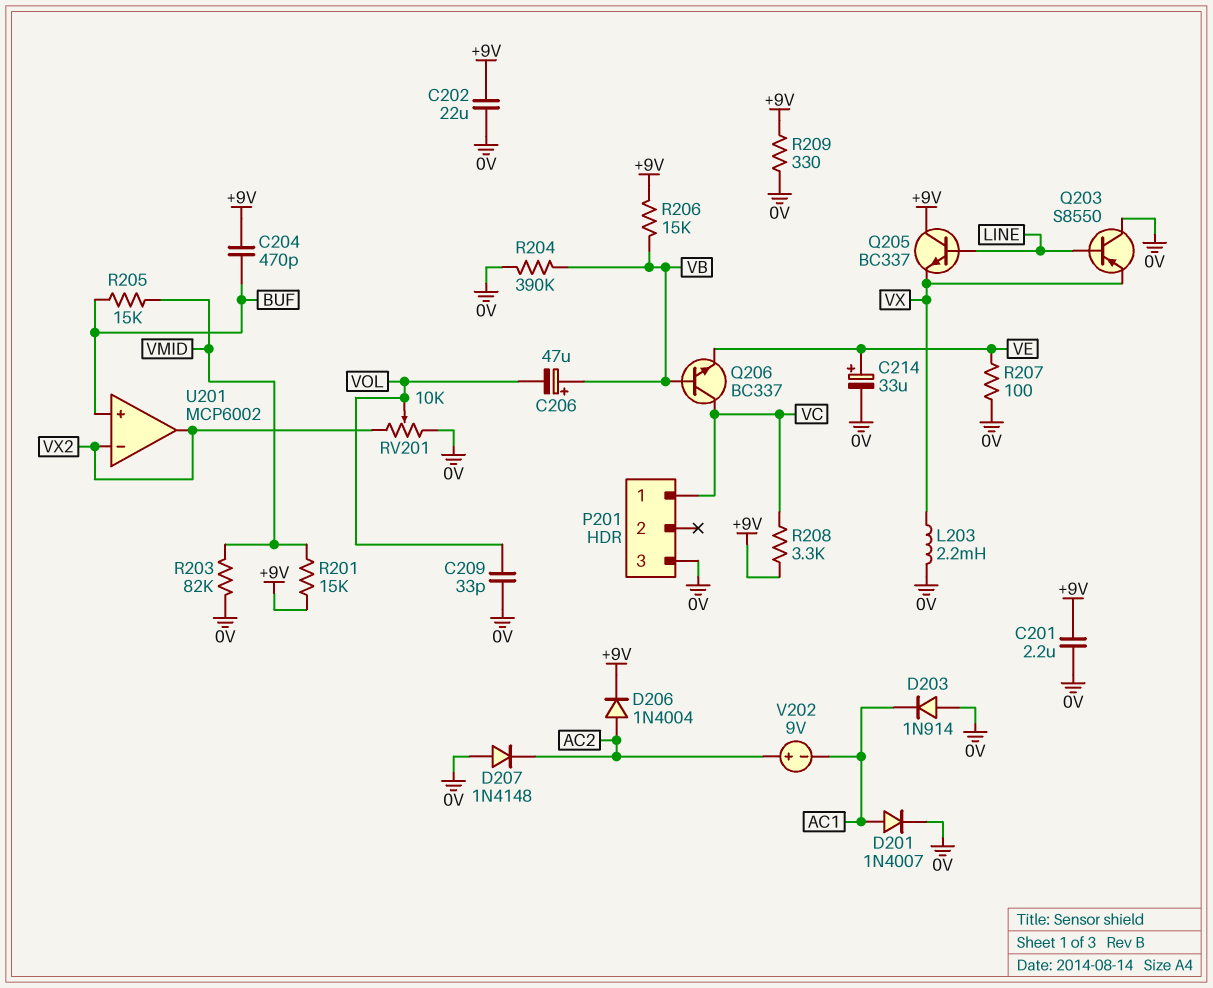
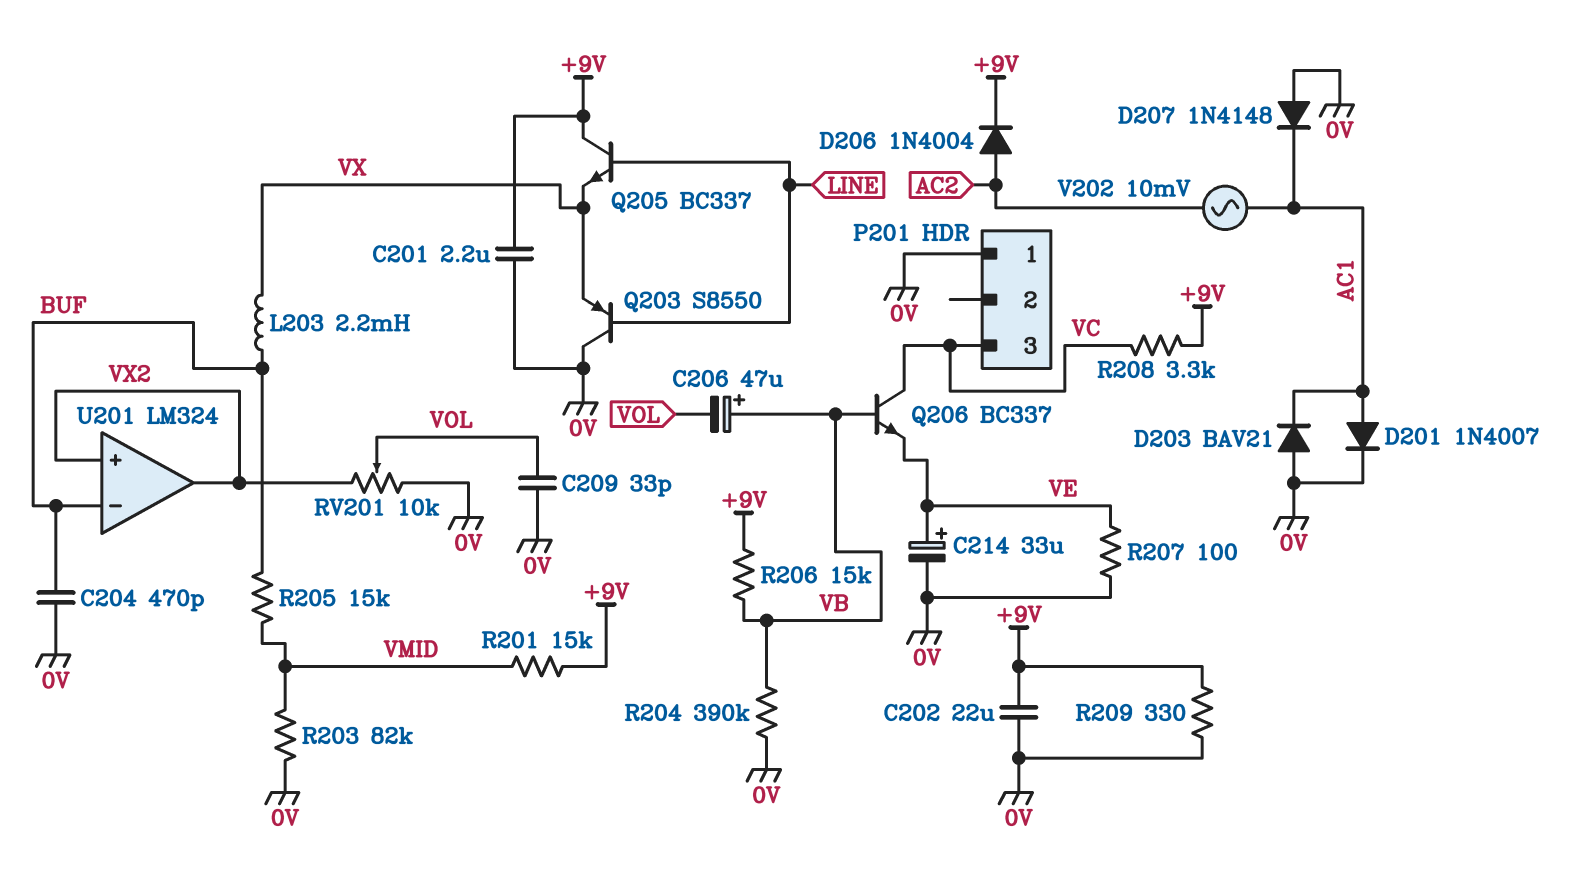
C204: 470pF (+9V, BUF) -> 470pF (0V, BUF)
D203: diode 1N914 (A 0V, K AC1) -> diode BAV21 (A 0V, K AC1)
D207: diode 1N4148 (A 0V, K AC2) -> diode 1N4148 (A 0V, K AC1)
L203: 2.2mH (0V, VX) -> 2.2mH (BUF, VX)
P201 pin 1: VC -> 0V
P201 pin 3: 0V -> VC
U201: MCP6002 -> LM324
U201 pin in+: BUF -> VX2
U201 pin in-: VX2 -> BUF
V202: 9V (plus AC2, minus AC1) -> AC 10mV (AC1, AC2)

